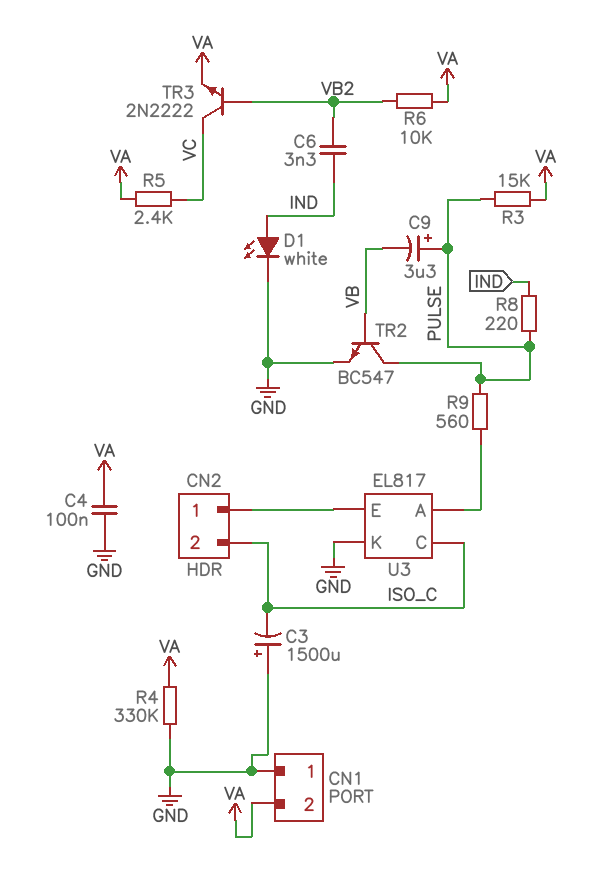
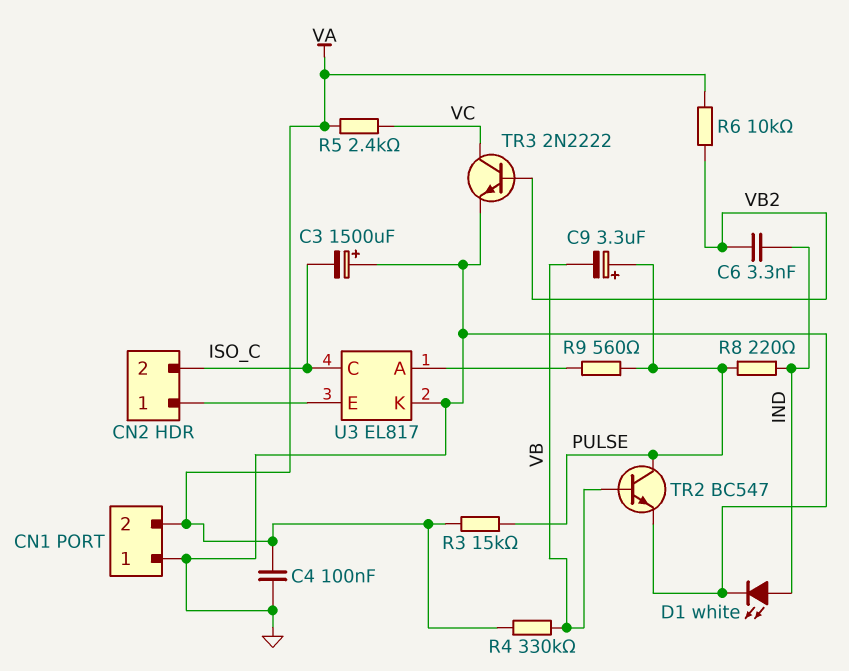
R4: 330k (GND, VA) -> 330k (VA, VB)
TR3: NPN 2N2222 (B VB2, C VC, E VA) -> NPN 2N2222 (B VB2, C VC, E GND)

